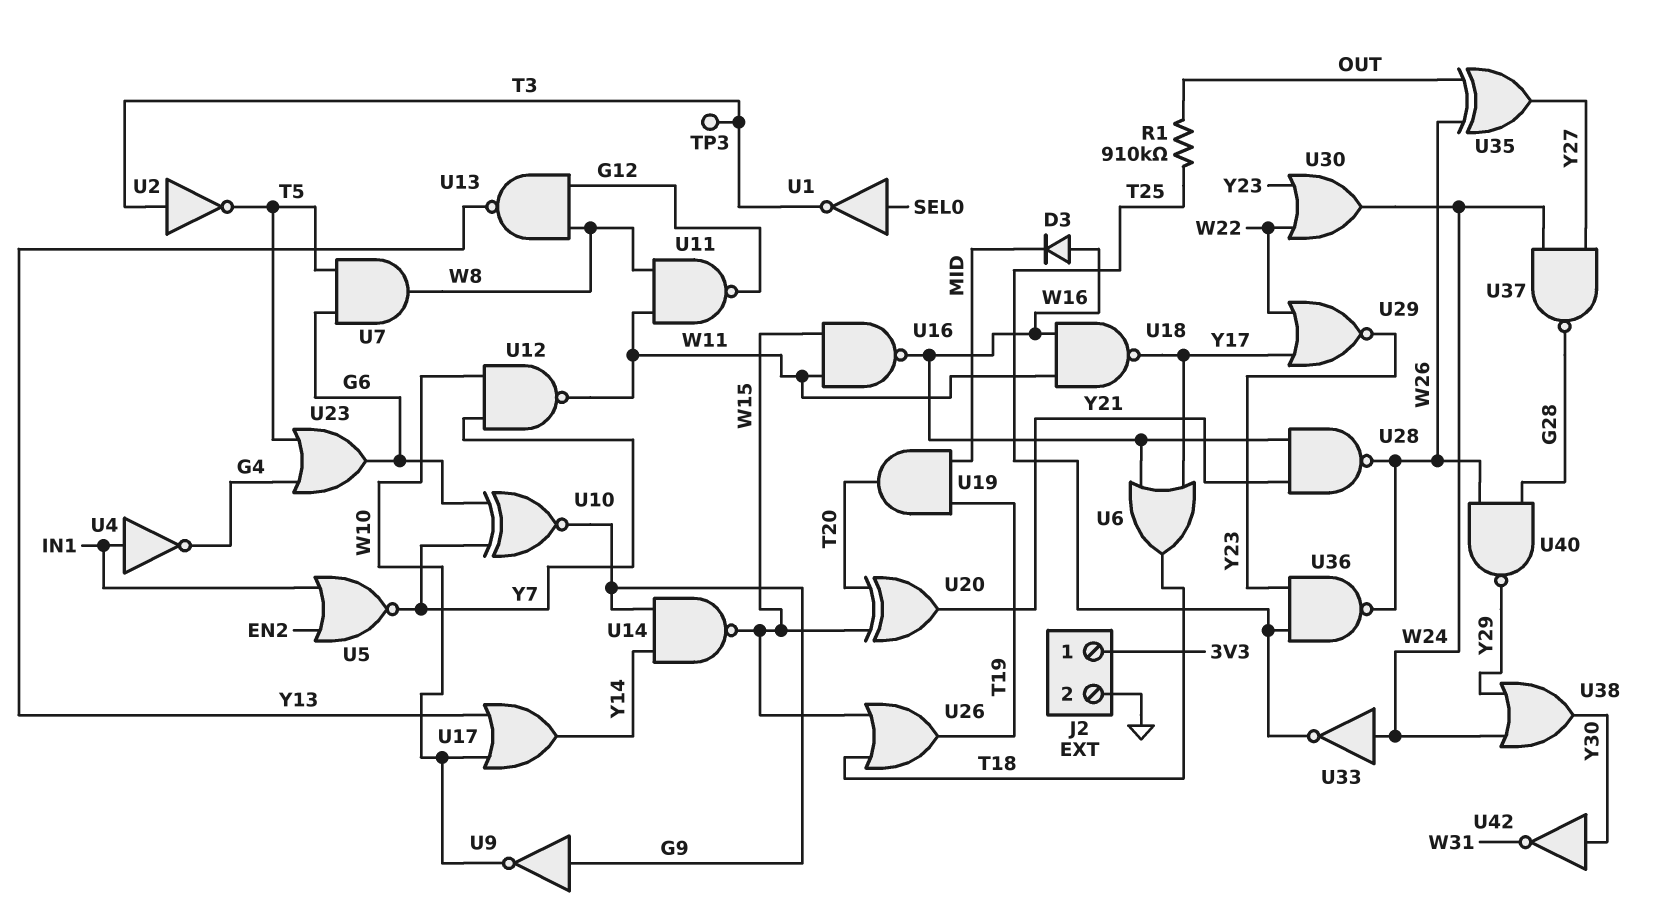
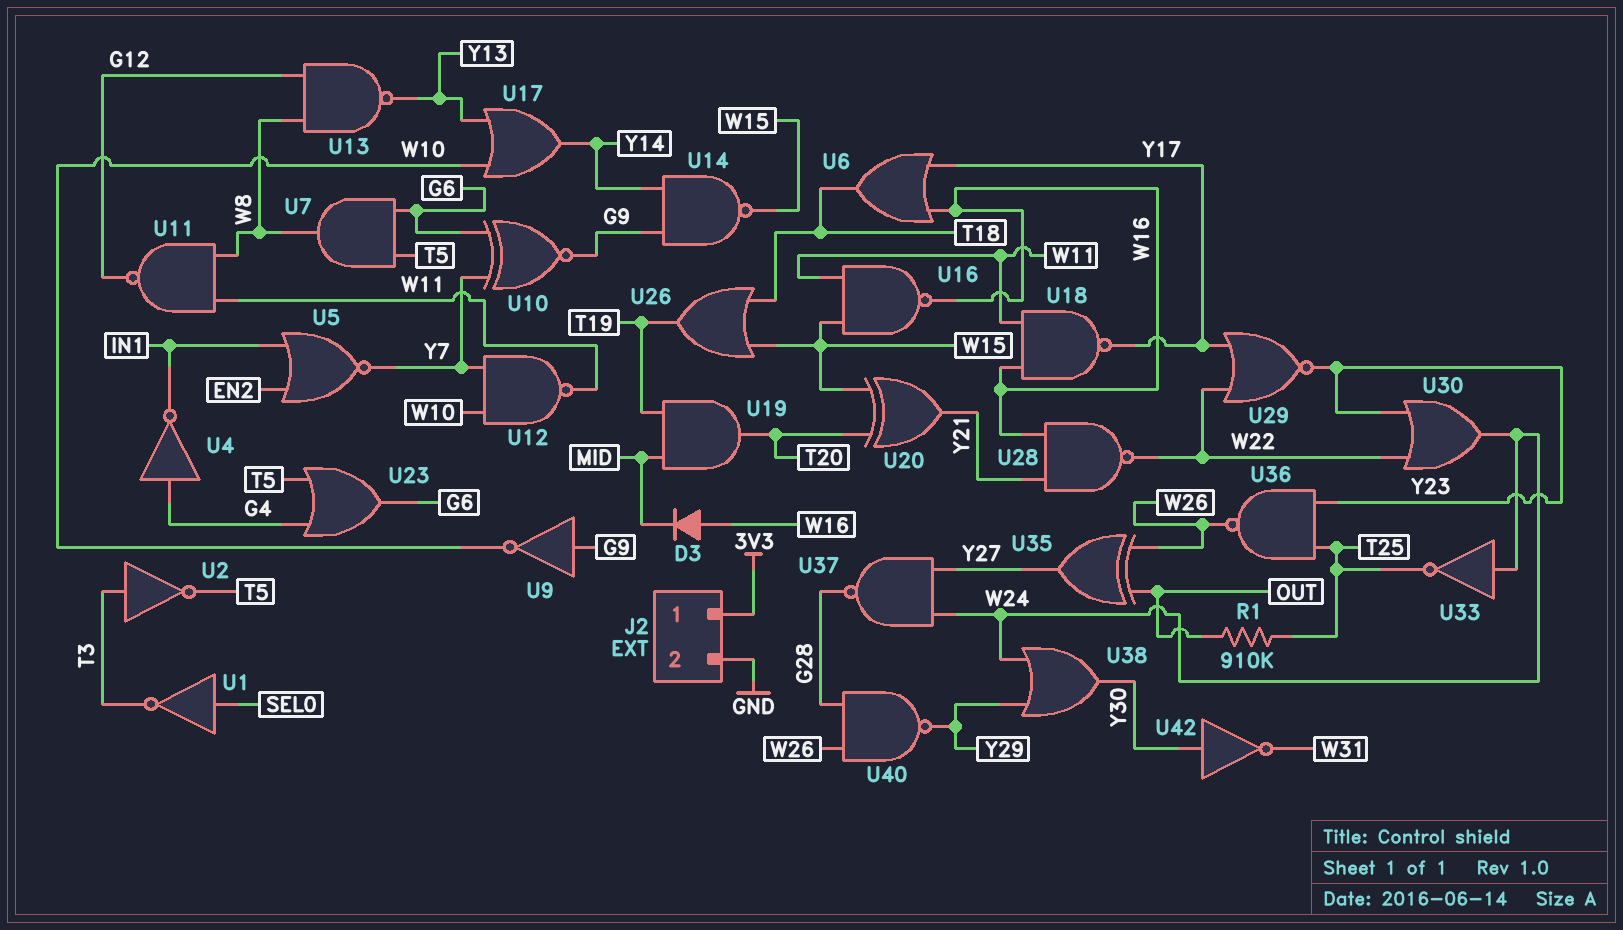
TP3: test point (T3) -> none
U4: NOT (in IN1, out G4) -> NOT (in G4, out IN1)
U28: NAND (in W16, in Y21, out W26) -> NAND (in W16, in Y21, out W22)

